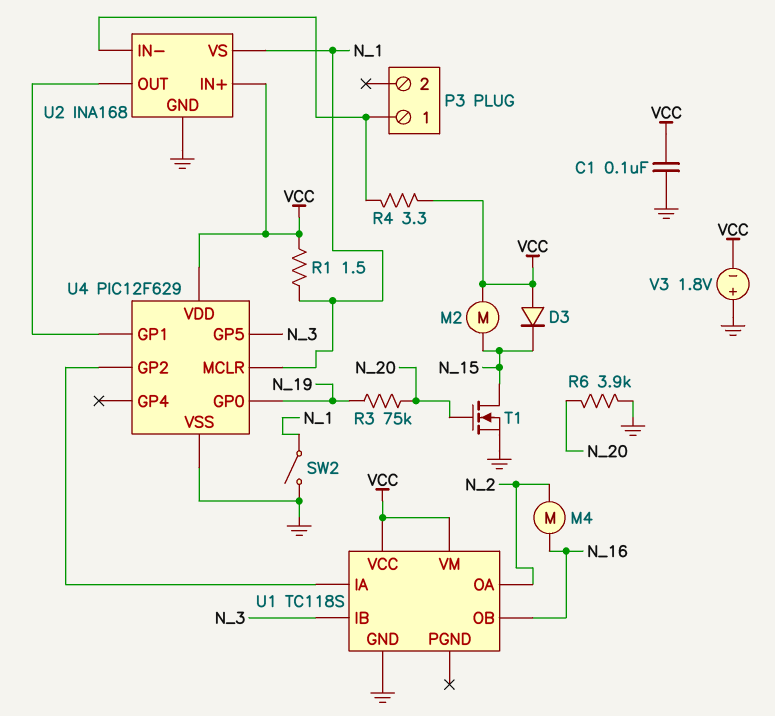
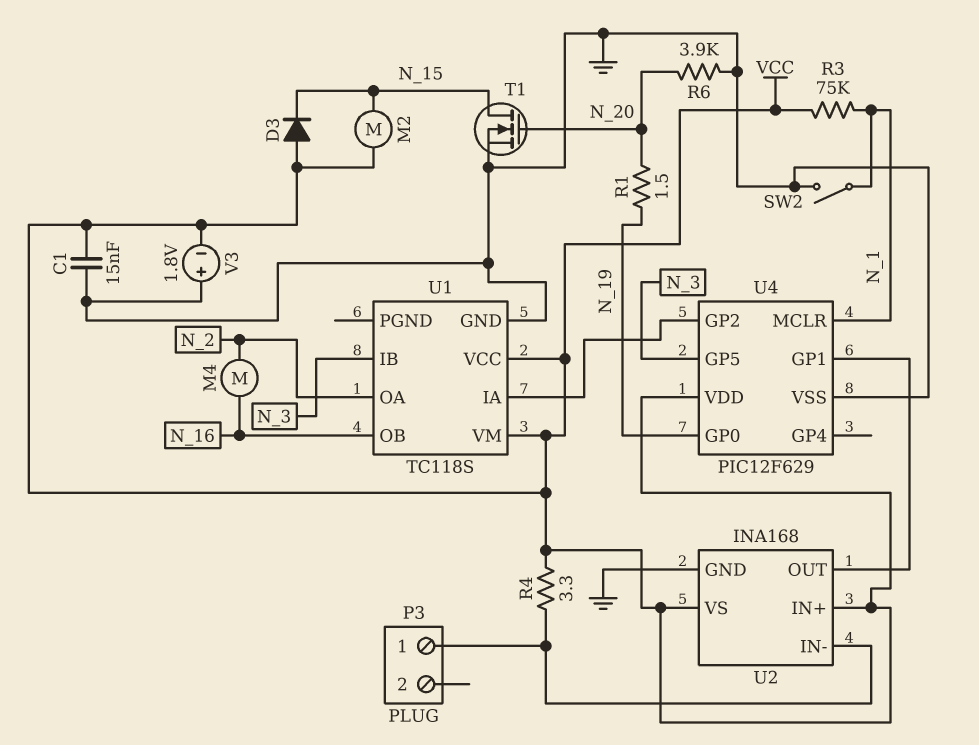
C1: 100nF (GND, VCC) -> 15nF (GND, VCC)
R1: 1.5 (N_1, VCC) -> 1.5 (N_19, N_20)
R3: 75k (N_19, N_20) -> 75k (N_1, VCC)
U2 pin VS: N_1 -> VCC

